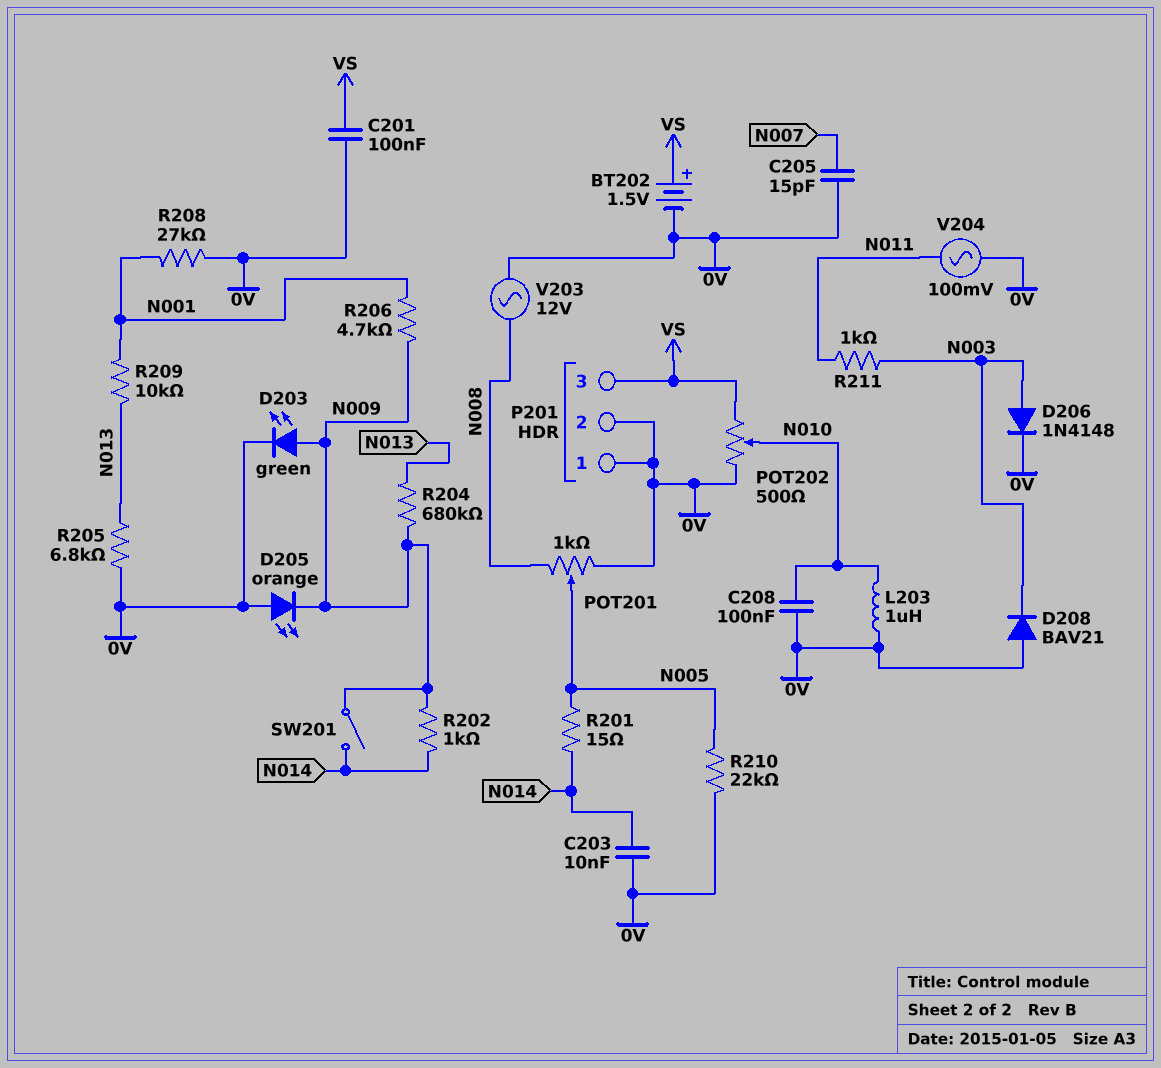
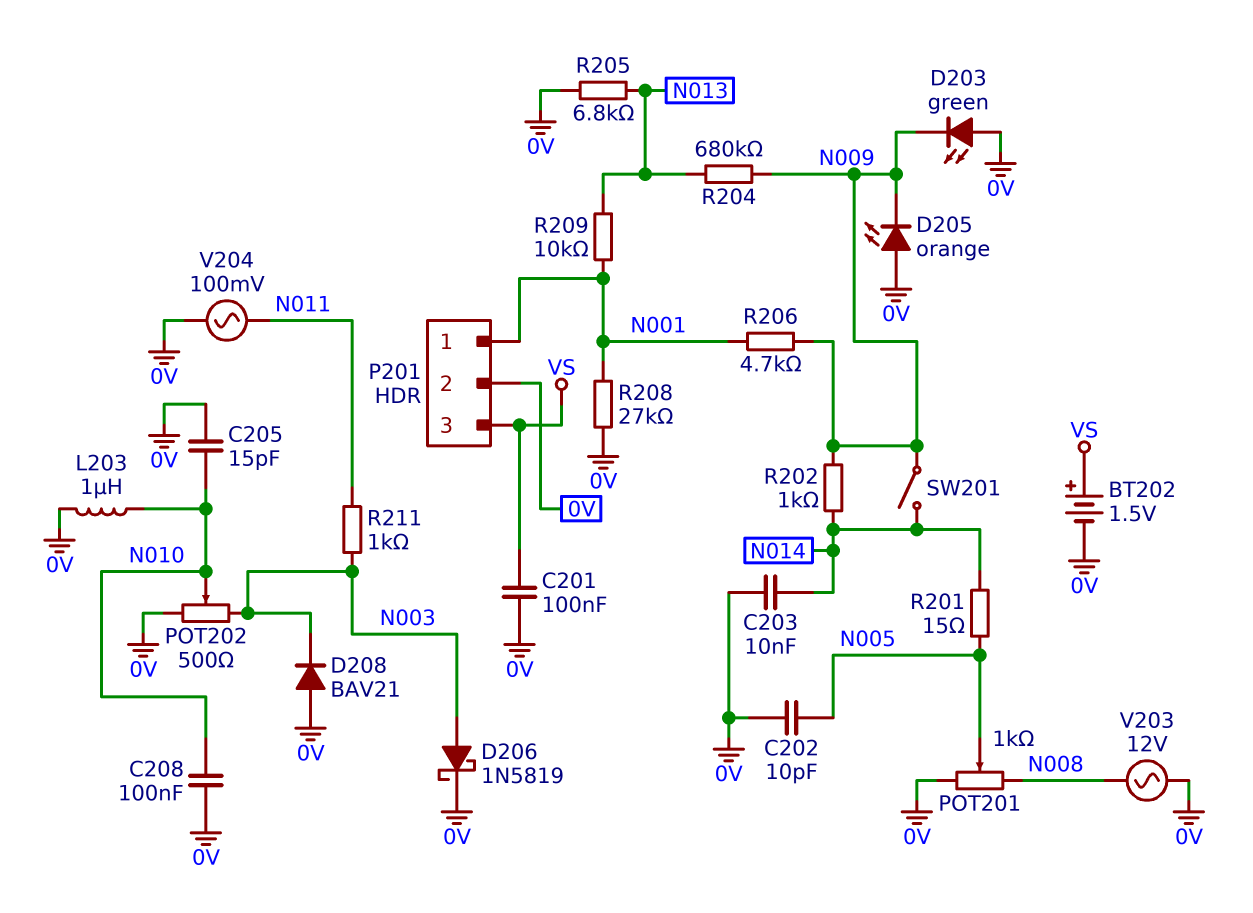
C202: none -> 10pF (0V, N005)
C205: 15pF (0V, N007) -> 15pF (0V, N010)
D203: LED green (A N009, K 0V) -> LED green (A 0V, K N009)
D206: diode 1N4148 (A N003, K 0V) -> schottky 1N5819 (A N003, K 0V)
P201 pin 1: 0V -> N001
POT202: 500 (0V, VS, wiper N010) -> 500 (0V, N003, wiper N010)
R210: 22k (0V, N005) -> none

